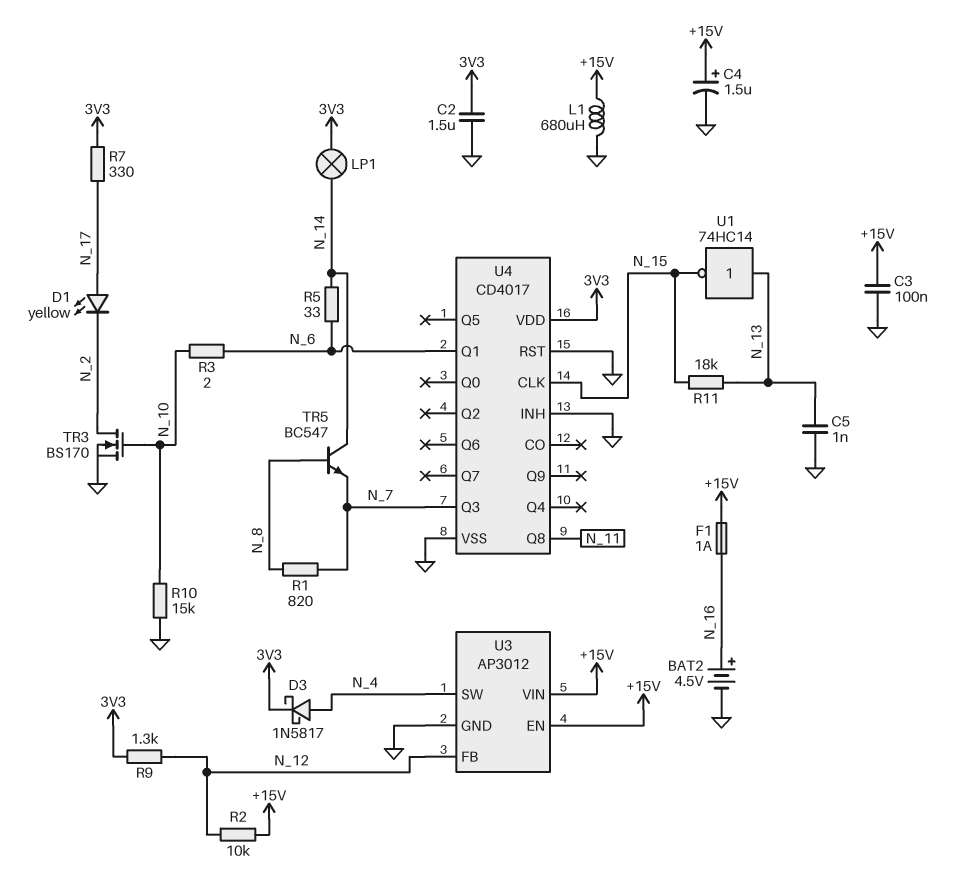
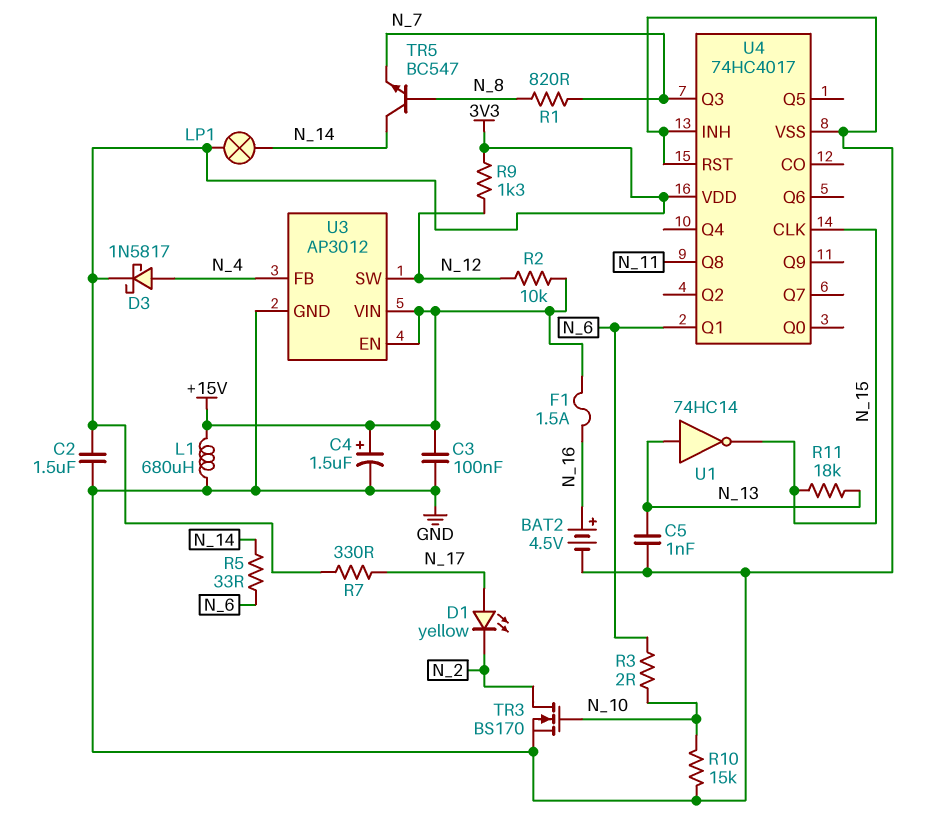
F1: 1A (+15V, N_16) -> 1.5A (+15V, N_16)
U3 pin FB: N_12 -> N_4
U3 pin SW: N_4 -> N_12
U4: CD4017 -> 74HC4017

